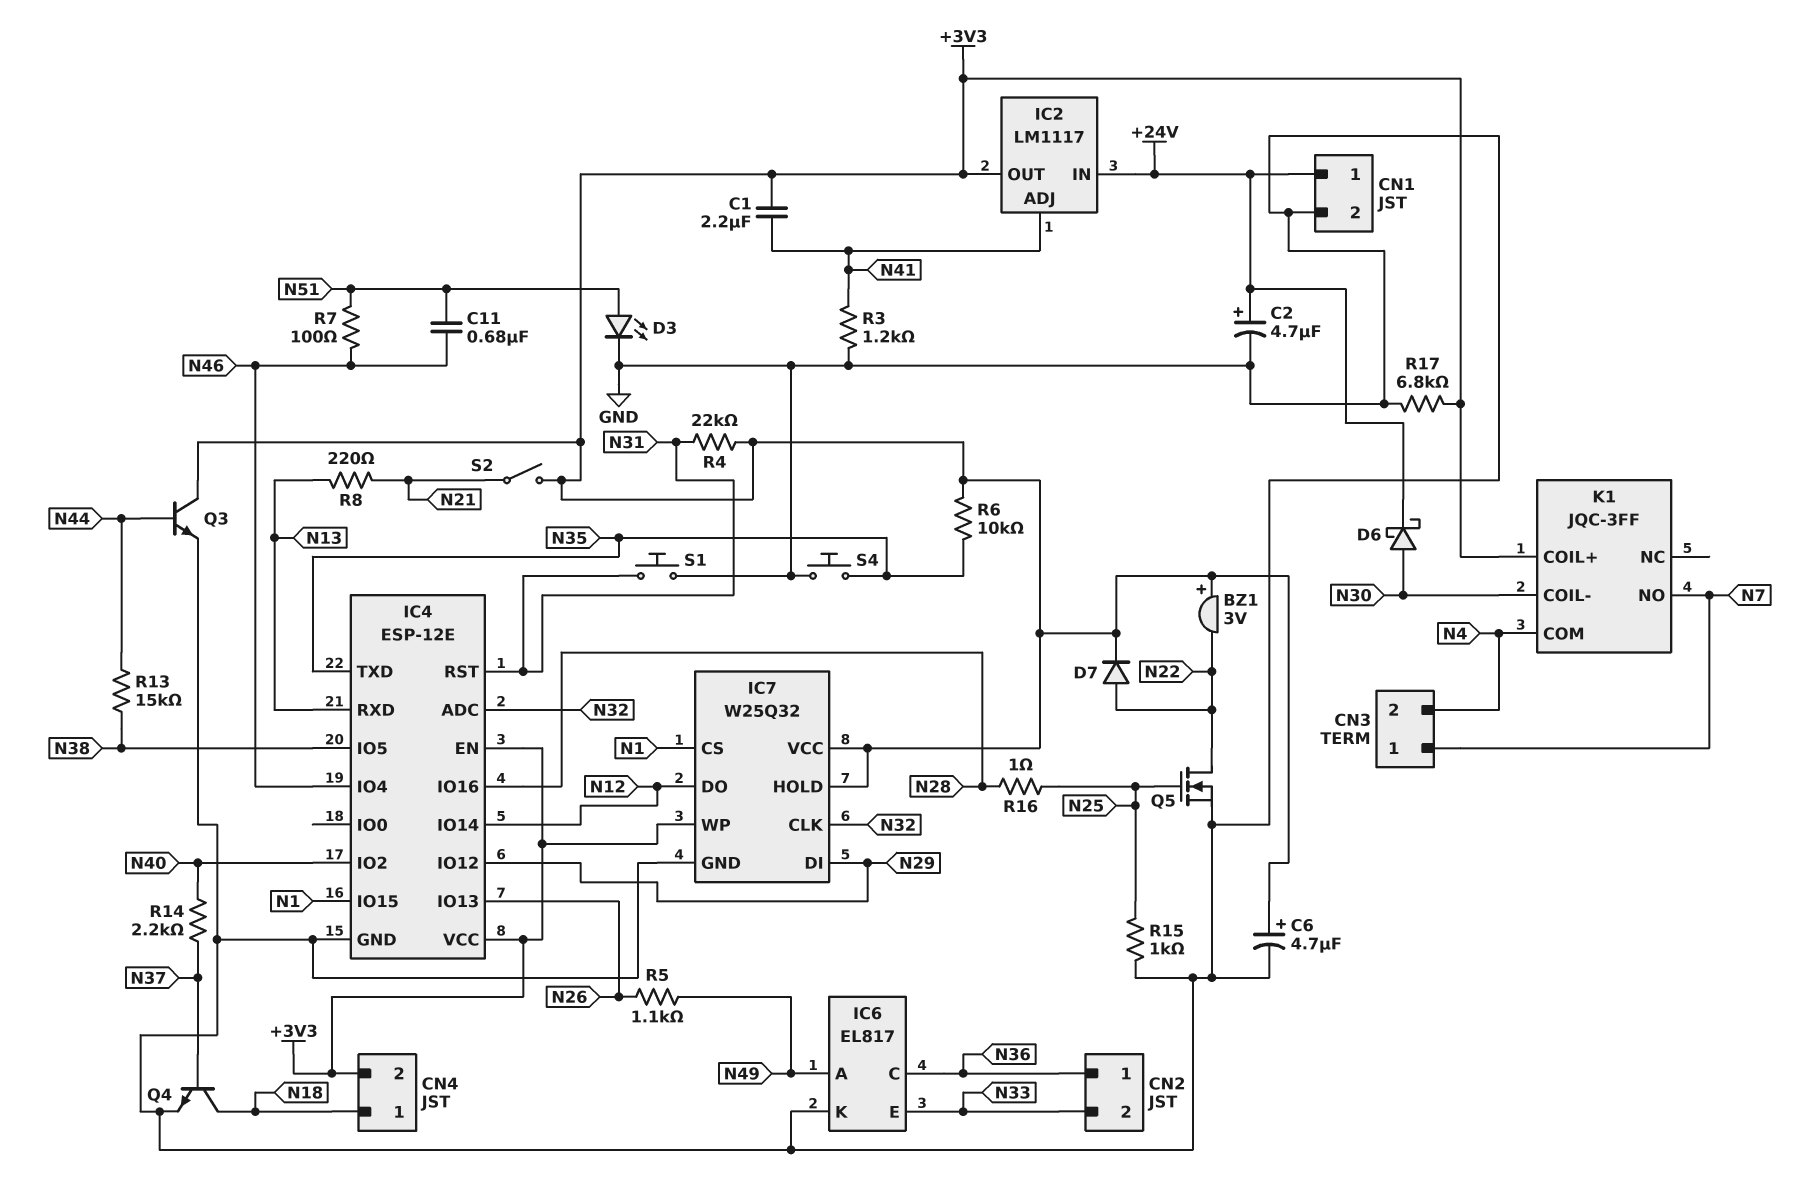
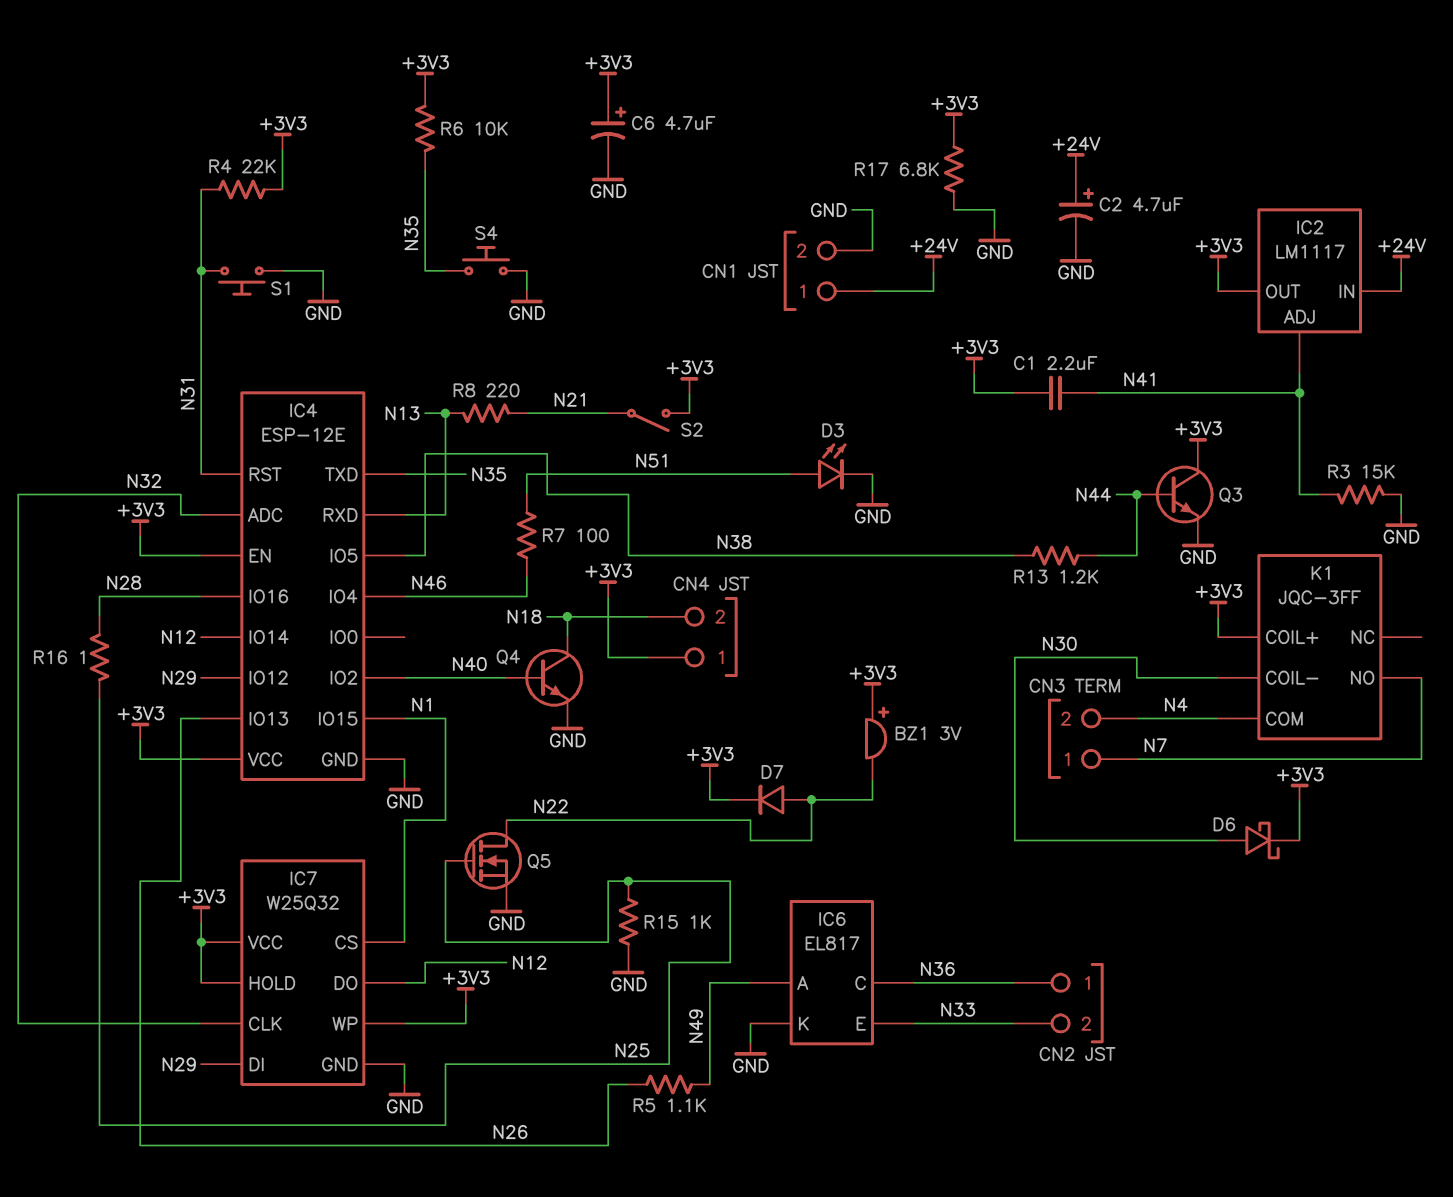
C11: 680nF (N46, N51) -> none
CN4 pin 1: N18 -> +3V3
CN4 pin 2: +3V3 -> N18
D6: schottky (A N30, K +24V) -> schottky (A N30, K +3V3)
Q4: NPN (B N37, C N18, E GND) -> NPN (B N40, C N18, E GND)
R3: 1.2k (GND, N41) -> 15k (GND, N41)
R13: 15k (N38, N44) -> 1.2k (N38, N44)
R14: 2.2k (N37, N40) -> none

